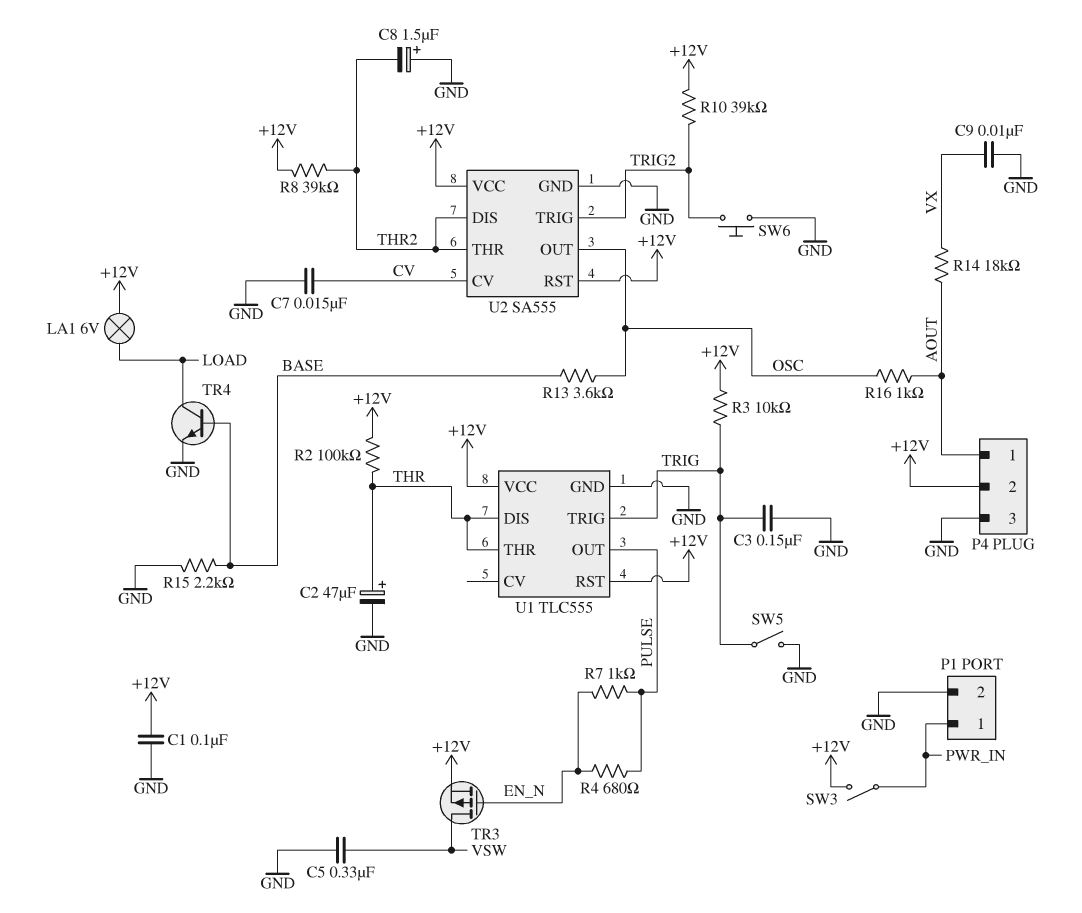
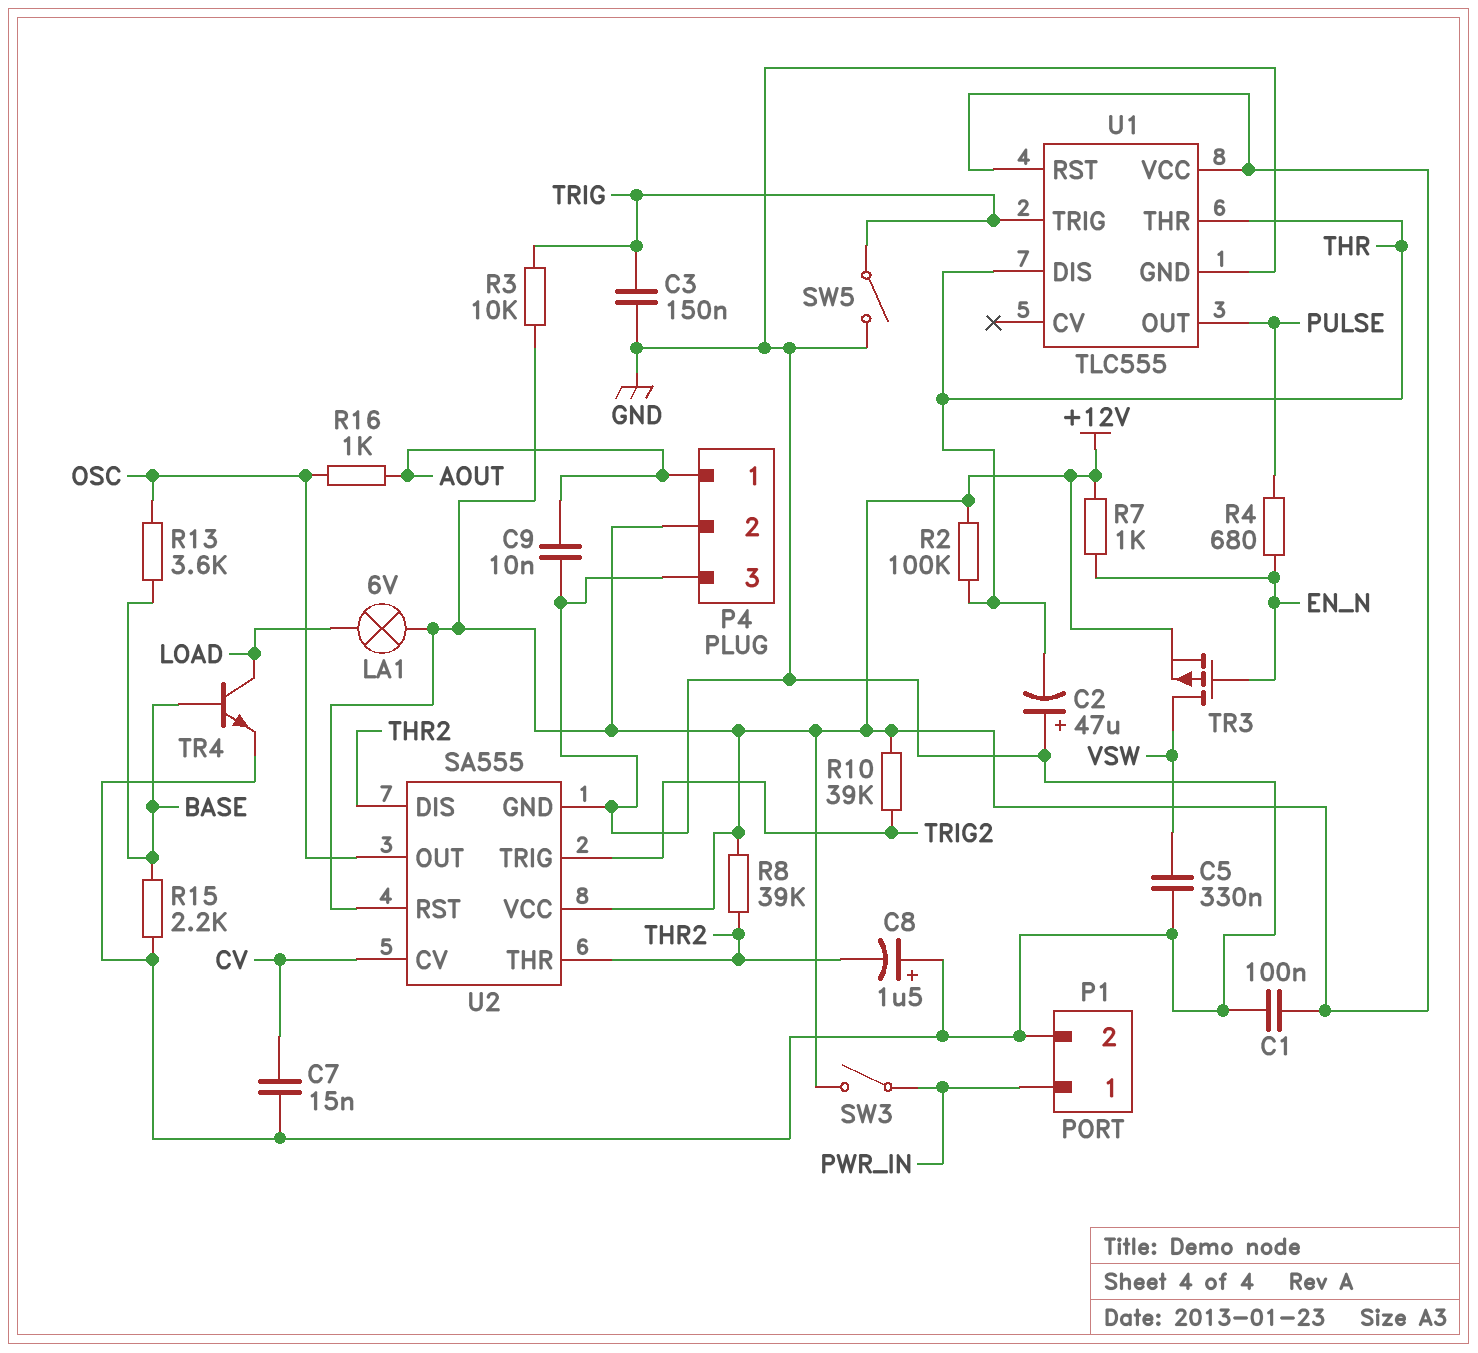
C2: 47uF (plus THR, minus GND) -> 47uF (plus GND, minus THR)
C9: 10nF (GND, VX) -> 10nF (AOUT, GND)
R7: 1k (EN_N, PULSE) -> 1k (+12V, EN_N)
R14: 18k (AOUT, VX) -> none
SW6: button (GND, TRIG2) -> none

